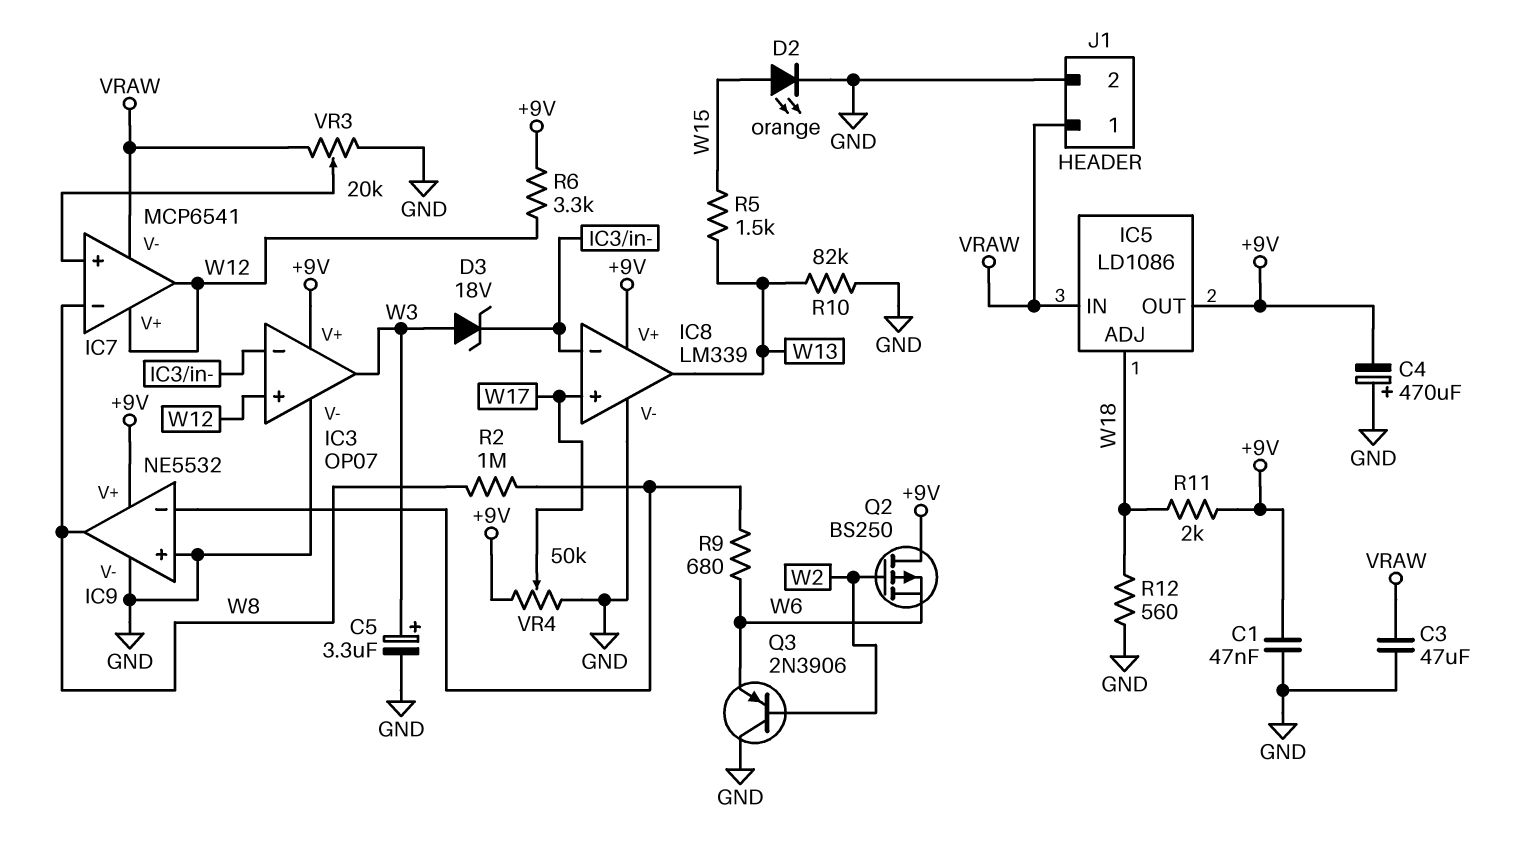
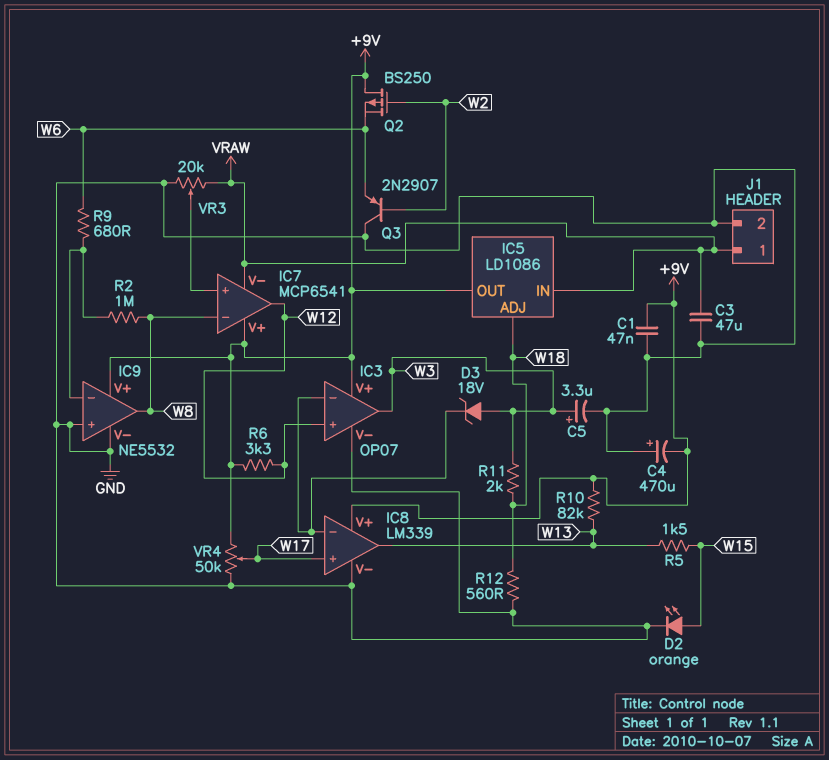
IC7 pin V+: W12 -> +9V
Q3: PNP 2N3906 (B W2, C GND, E W6) -> PNP 2N2907 (B W2, C GND, E W6)
R10: 82k (GND, W13) -> 82k (+9V, W13)
R11: 2k (+9V, W18) -> 2k (W3, W18)

